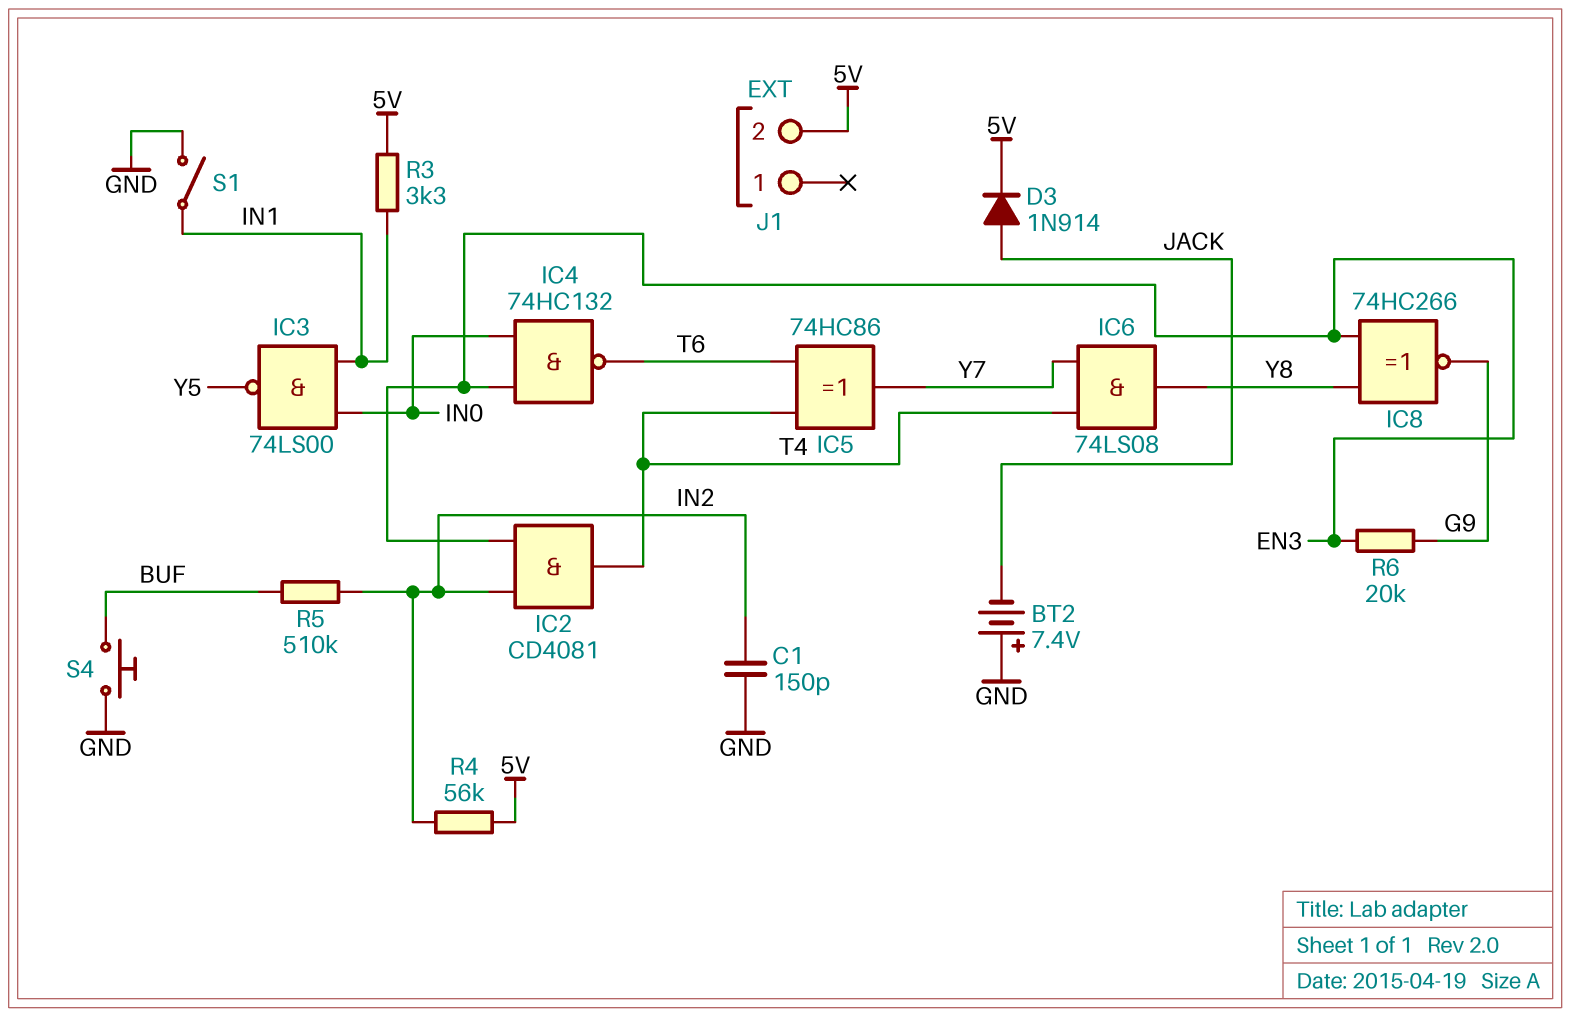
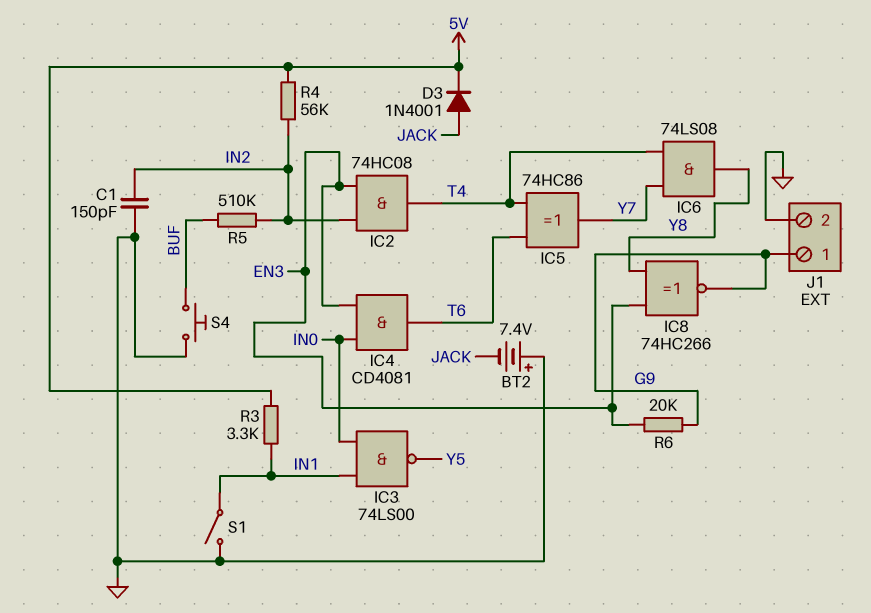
D3: diode 1N914 (A JACK, K 5V) -> diode 1N4001 (A JACK, K 5V)
IC2: AND CD4081 (in EN3, in IN2, out T4) -> AND 74HC08 (in EN3, in IN2, out T4)
IC4: NAND 74HC132 (in EN3, in IN0, out T6) -> AND CD4081 (in EN3, in IN0, out T6)
J1 pin 1: none -> G9
J1 pin 2: 5V -> GND

